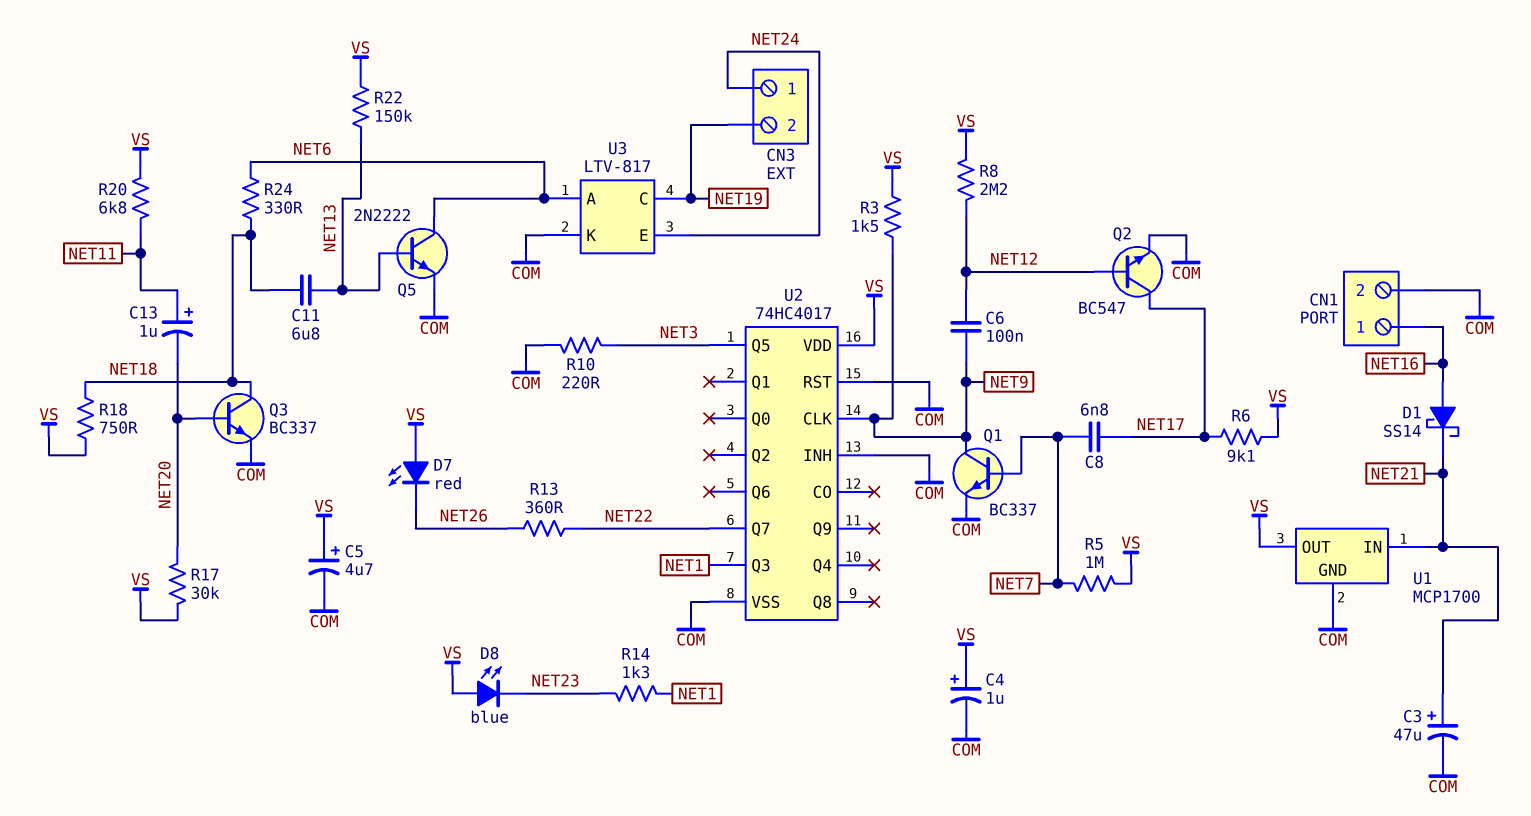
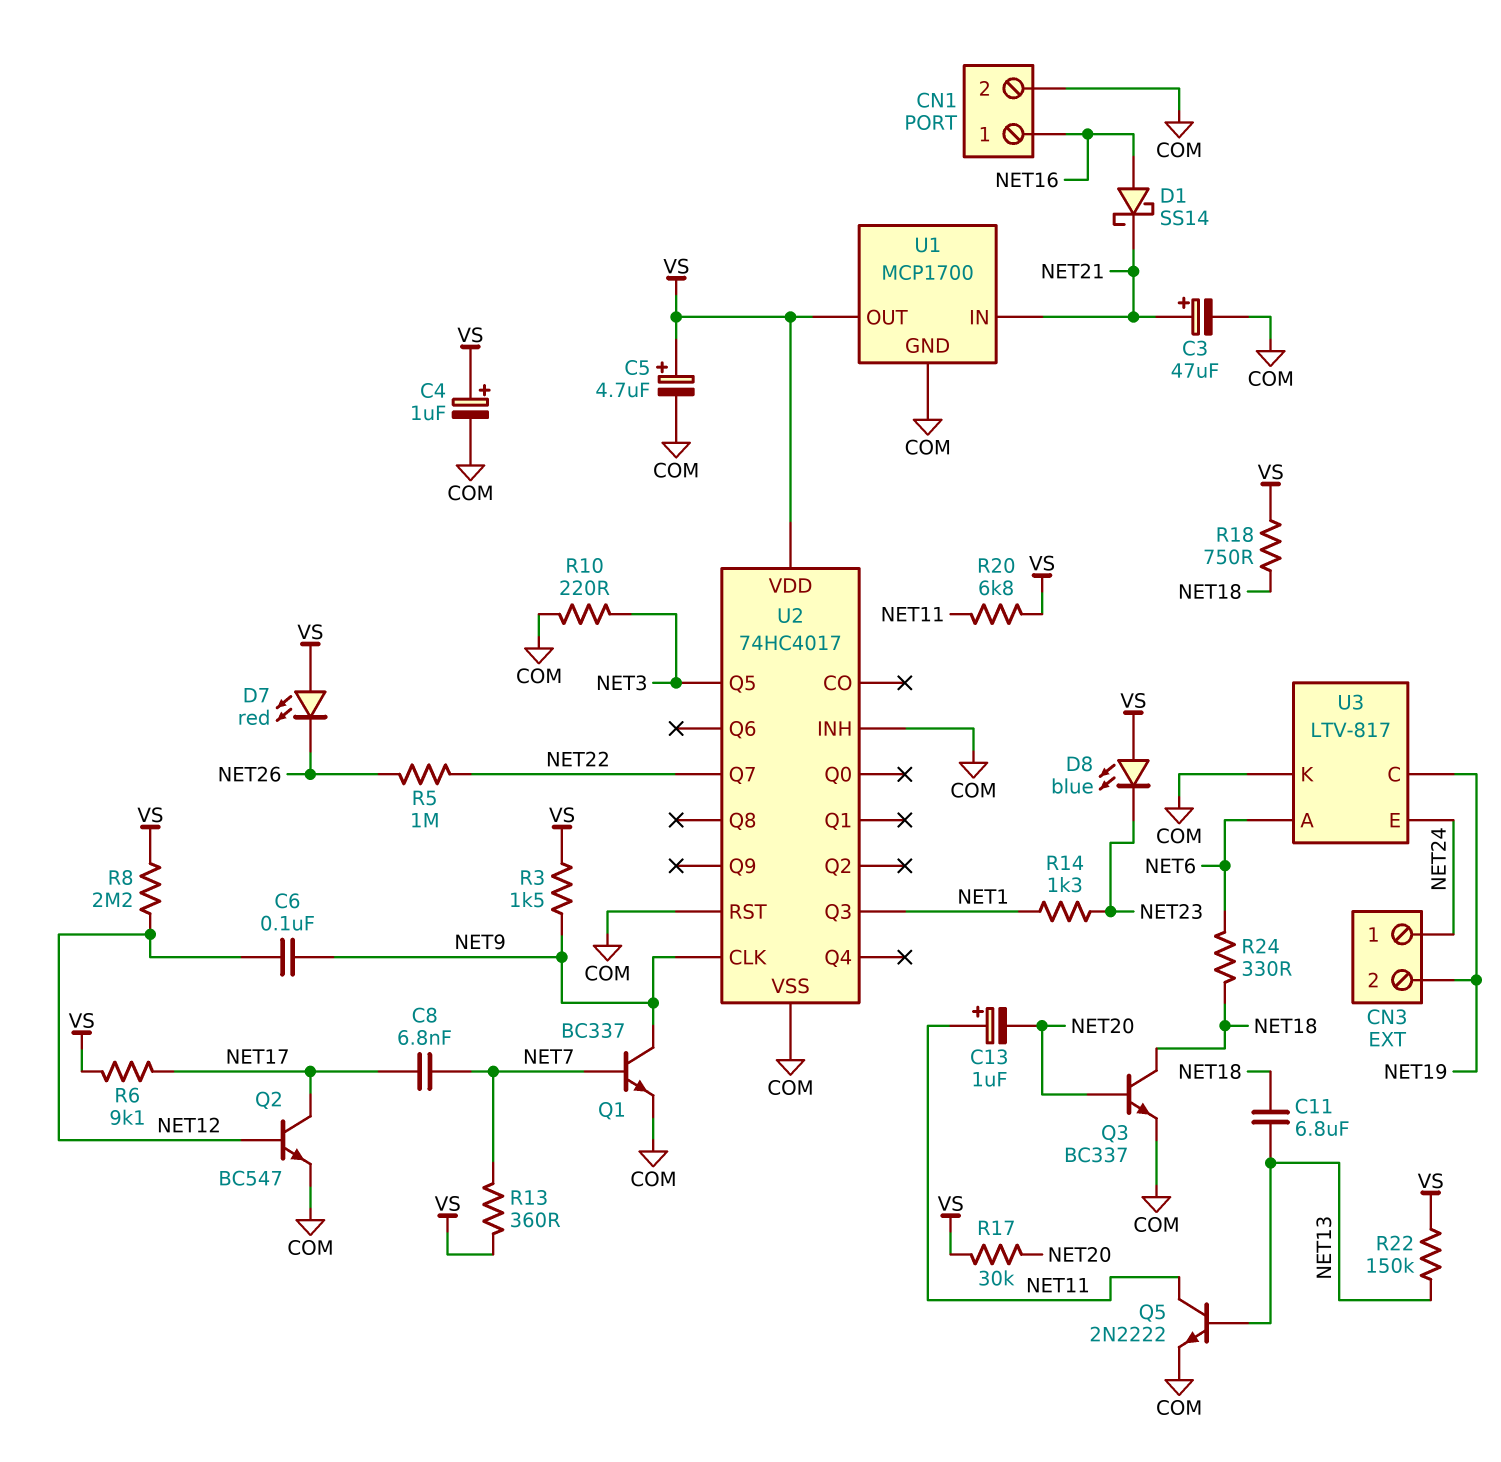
Q5: NPN 2N2222 (B NET13, C NET6, E COM) -> NPN 2N2222 (B NET13, C NET11, E COM)
R5: 1M (NET7, VS) -> 1M (NET22, NET26)
R13: 360 (NET22, NET26) -> 360 (NET7, VS)

